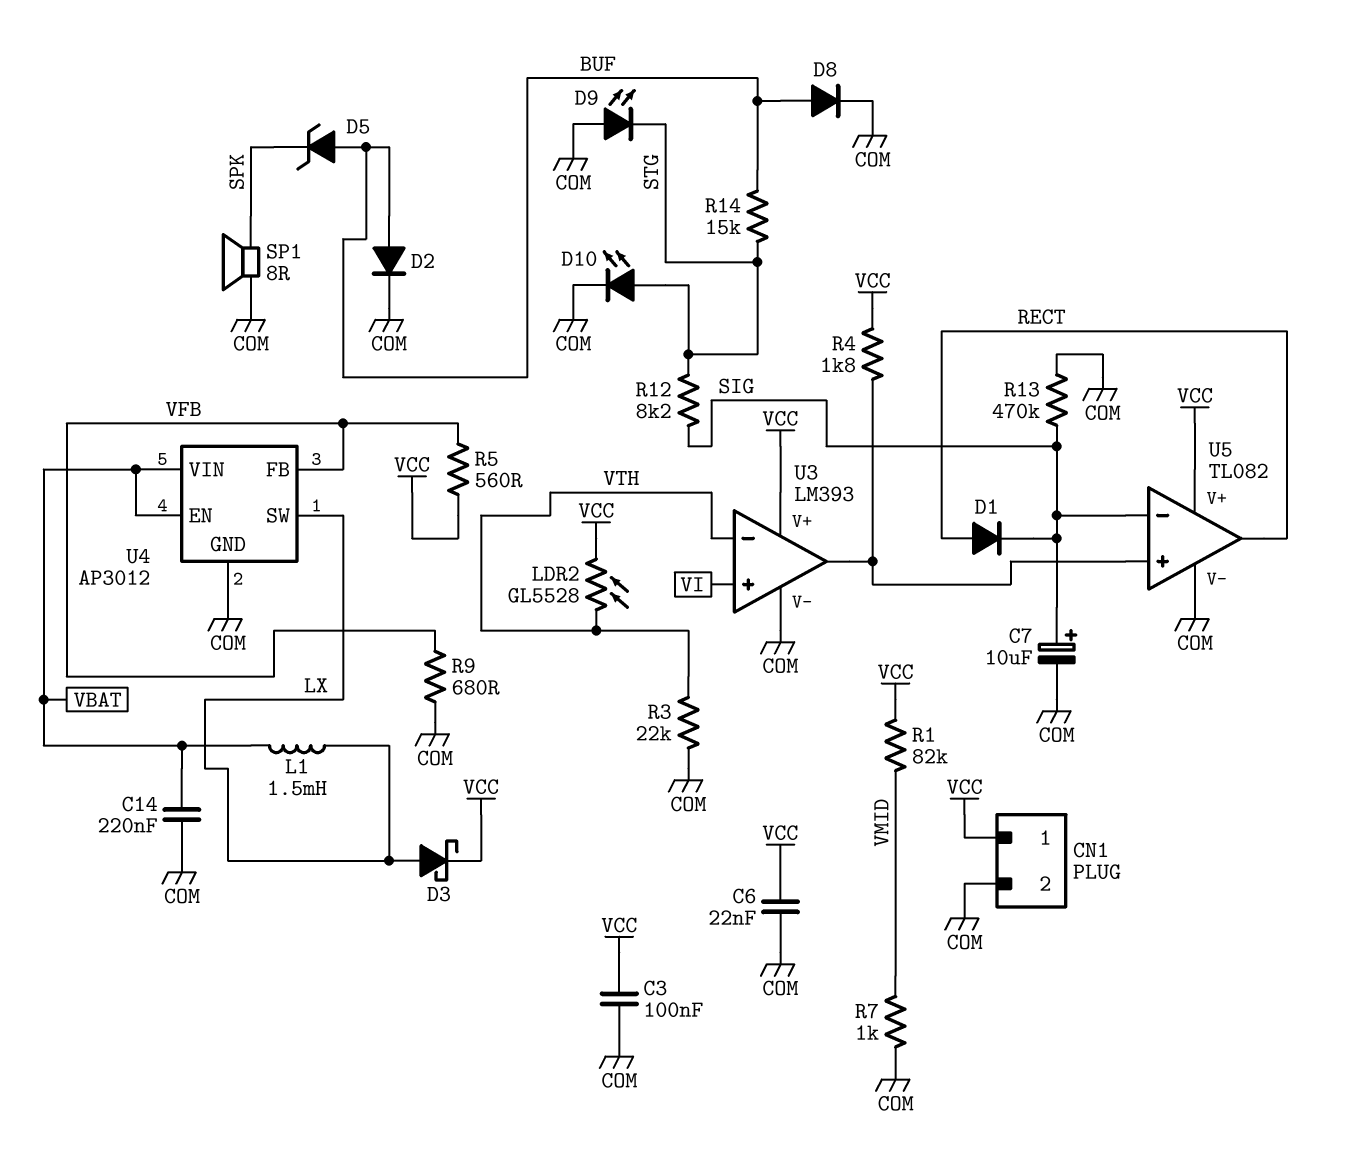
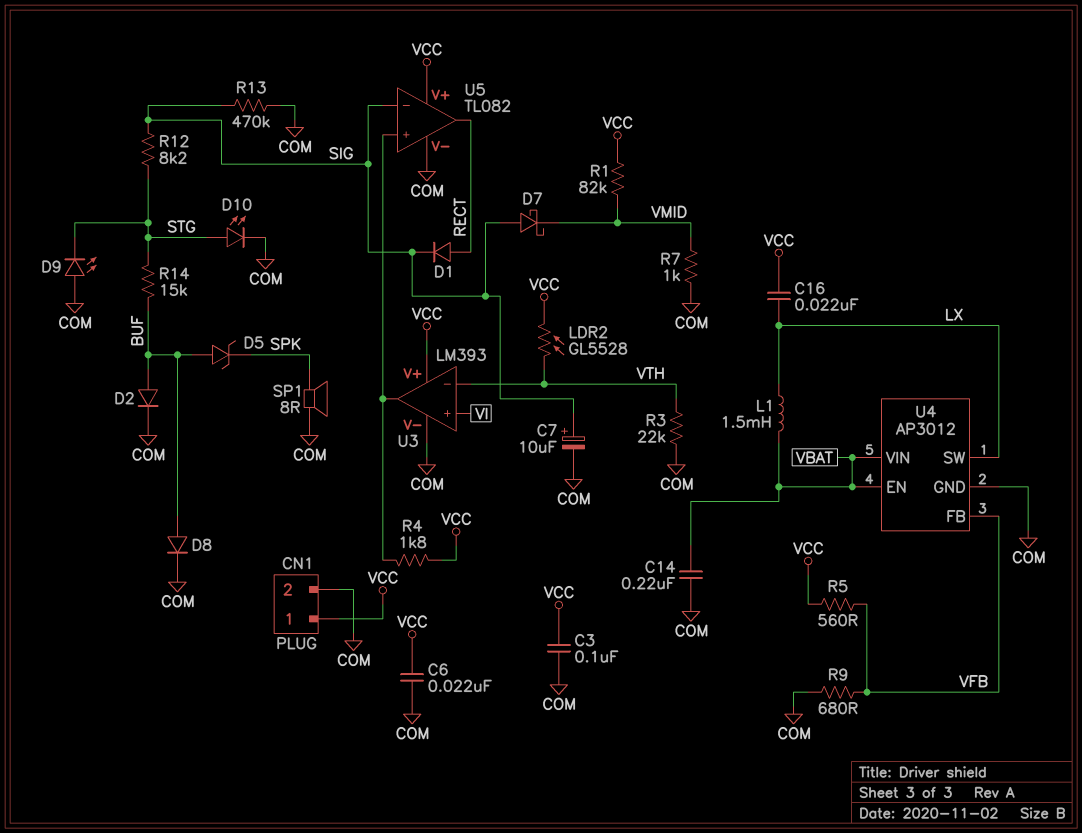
C16: none -> 22nF (LX, VCC)
D3: schottky (A LX, K VCC) -> none
D7: none -> schottky (A SIG, K VMID)

